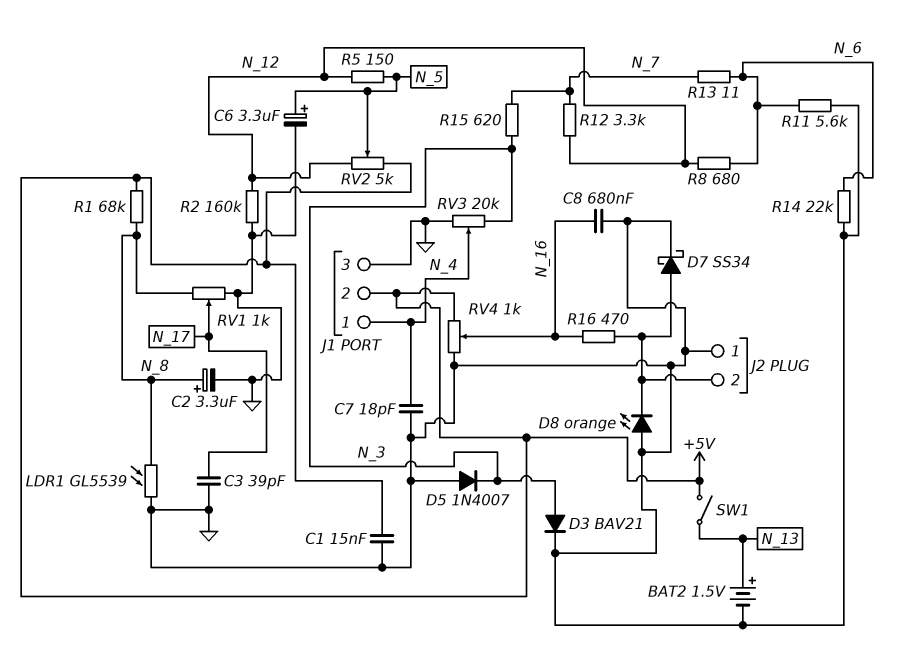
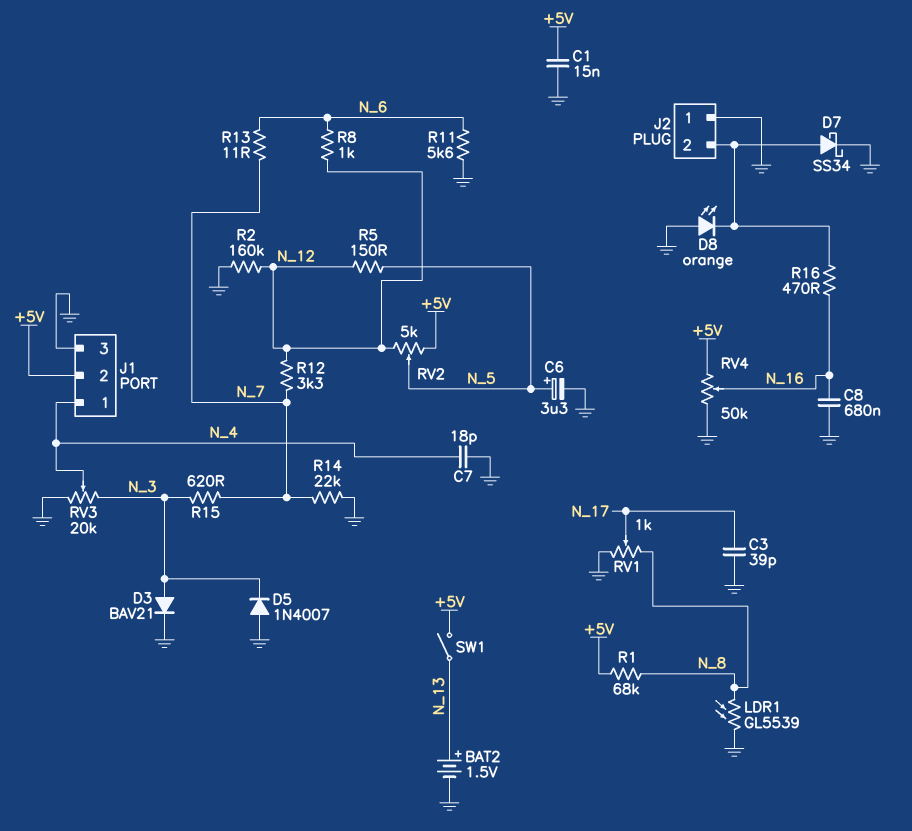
C2: 3.3uF (plus N_8, minus GND) -> none
R8: 680 (N_6, N_12) -> 1k (N_6, N_12)
R14: 22k (GND, N_6) -> 22k (GND, N_7)
RV4: 1k (+5V, GND, wiper N_16) -> 50k (+5V, GND, wiper N_16)

